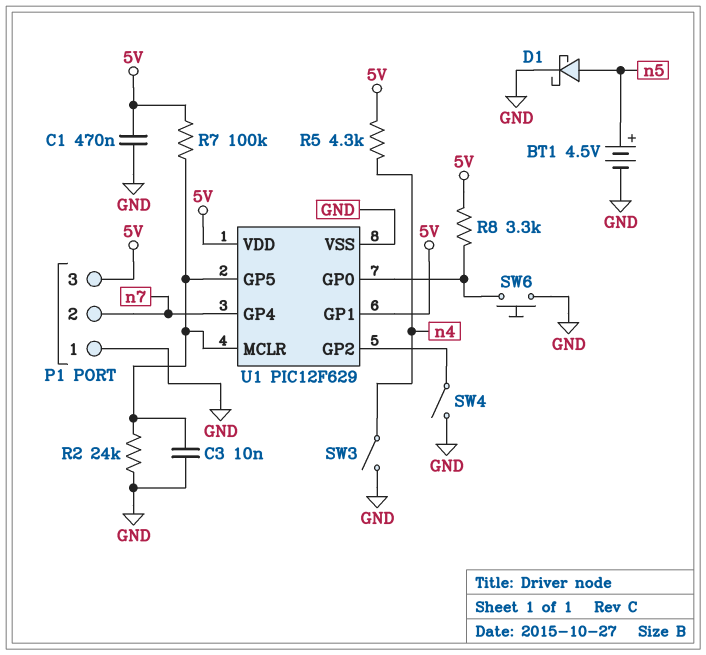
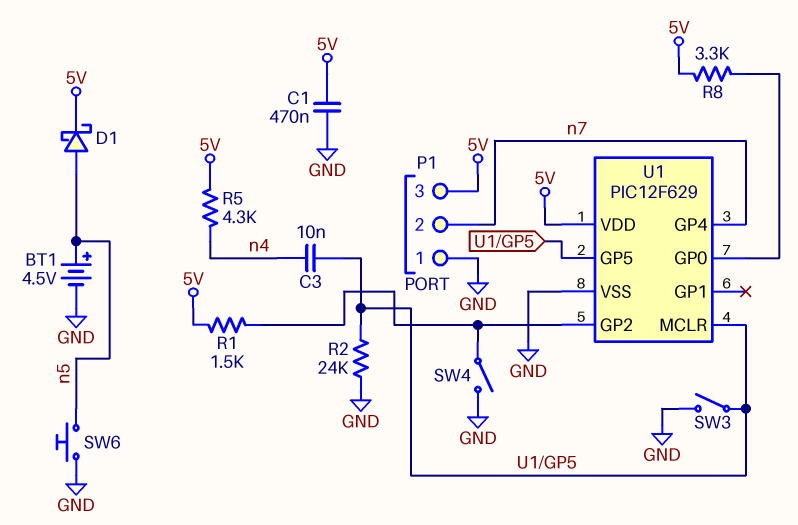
C3: 10nF (GND, U1/GP5) -> 10nF (U1/GP5, n4)
D1: schottky (A n5, K GND) -> schottky (A n5, K 5V)
R1: none -> 1.5k (5V, U1/GP2)
R7: 100k (5V, U1/GP5) -> none
SW3: switch (GND, n4) -> switch (GND, U1/GP5)
SW6: button (GND, U1/GP0) -> button (GND, n5)
U1 pin GP1: 5V -> none

